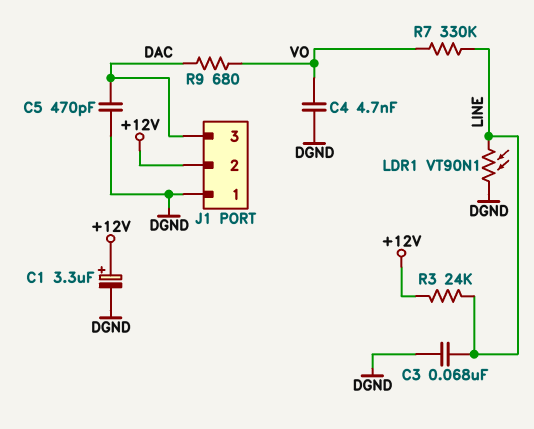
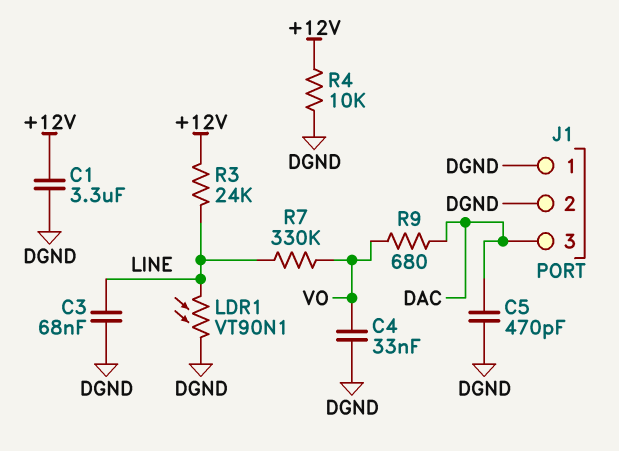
C1: 3.3uF (plus +12V, minus DGND) -> 3.3uF (+12V, DGND)
C4: 4.7nF (DGND, VO) -> 33nF (DGND, VO)
J1 pin 2: +12V -> DGND
R4: none -> 10k (+12V, DGND)

